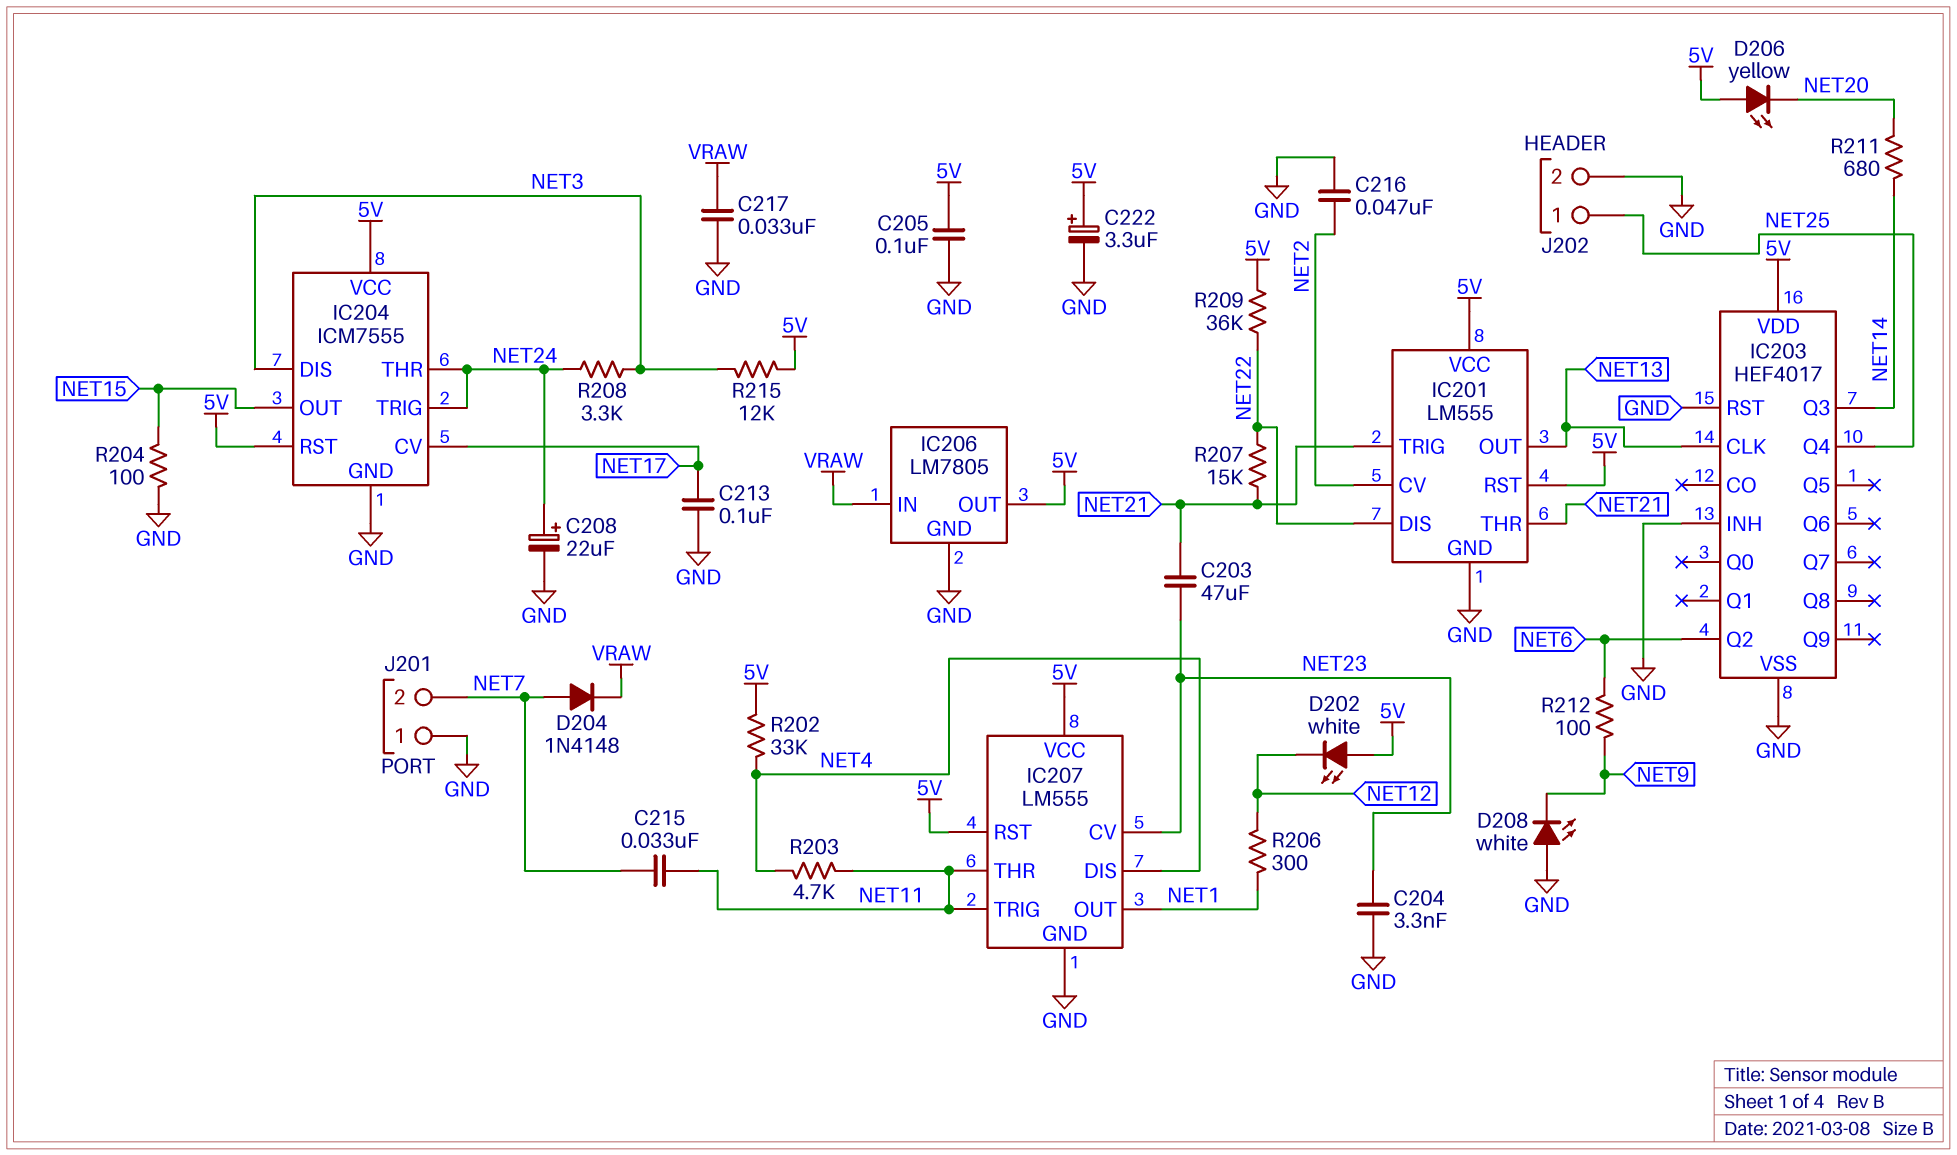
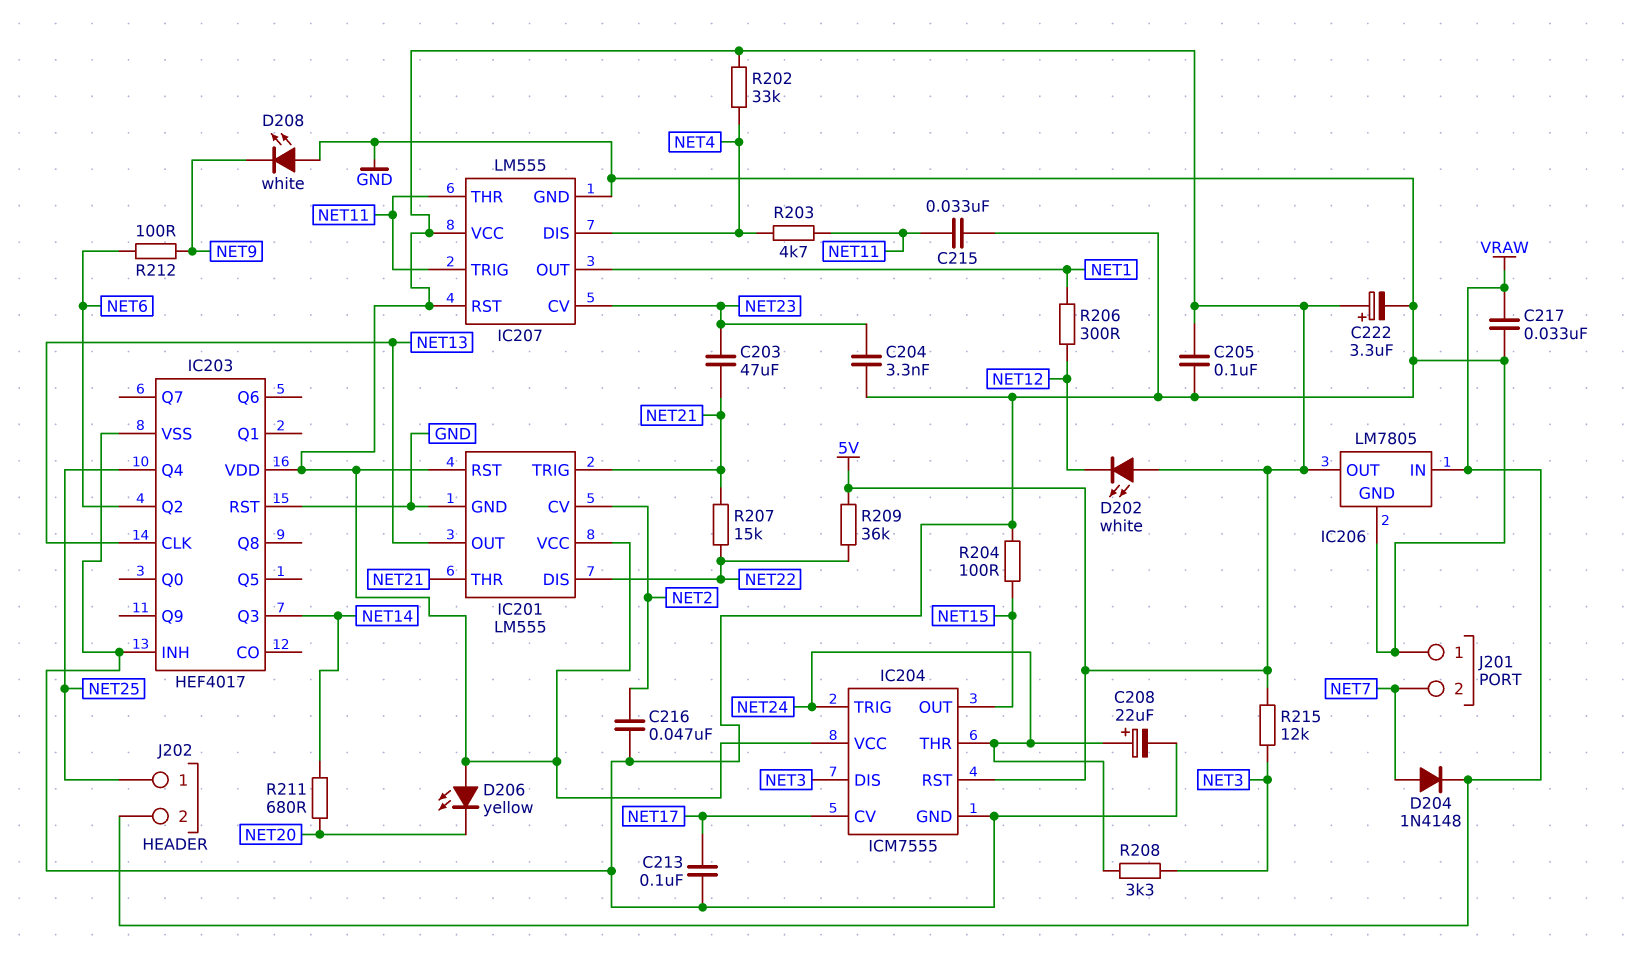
C215: 33nF (NET7, NET11) -> 33nF (GND, NET11)
J202 pin 2: GND -> VRAW

